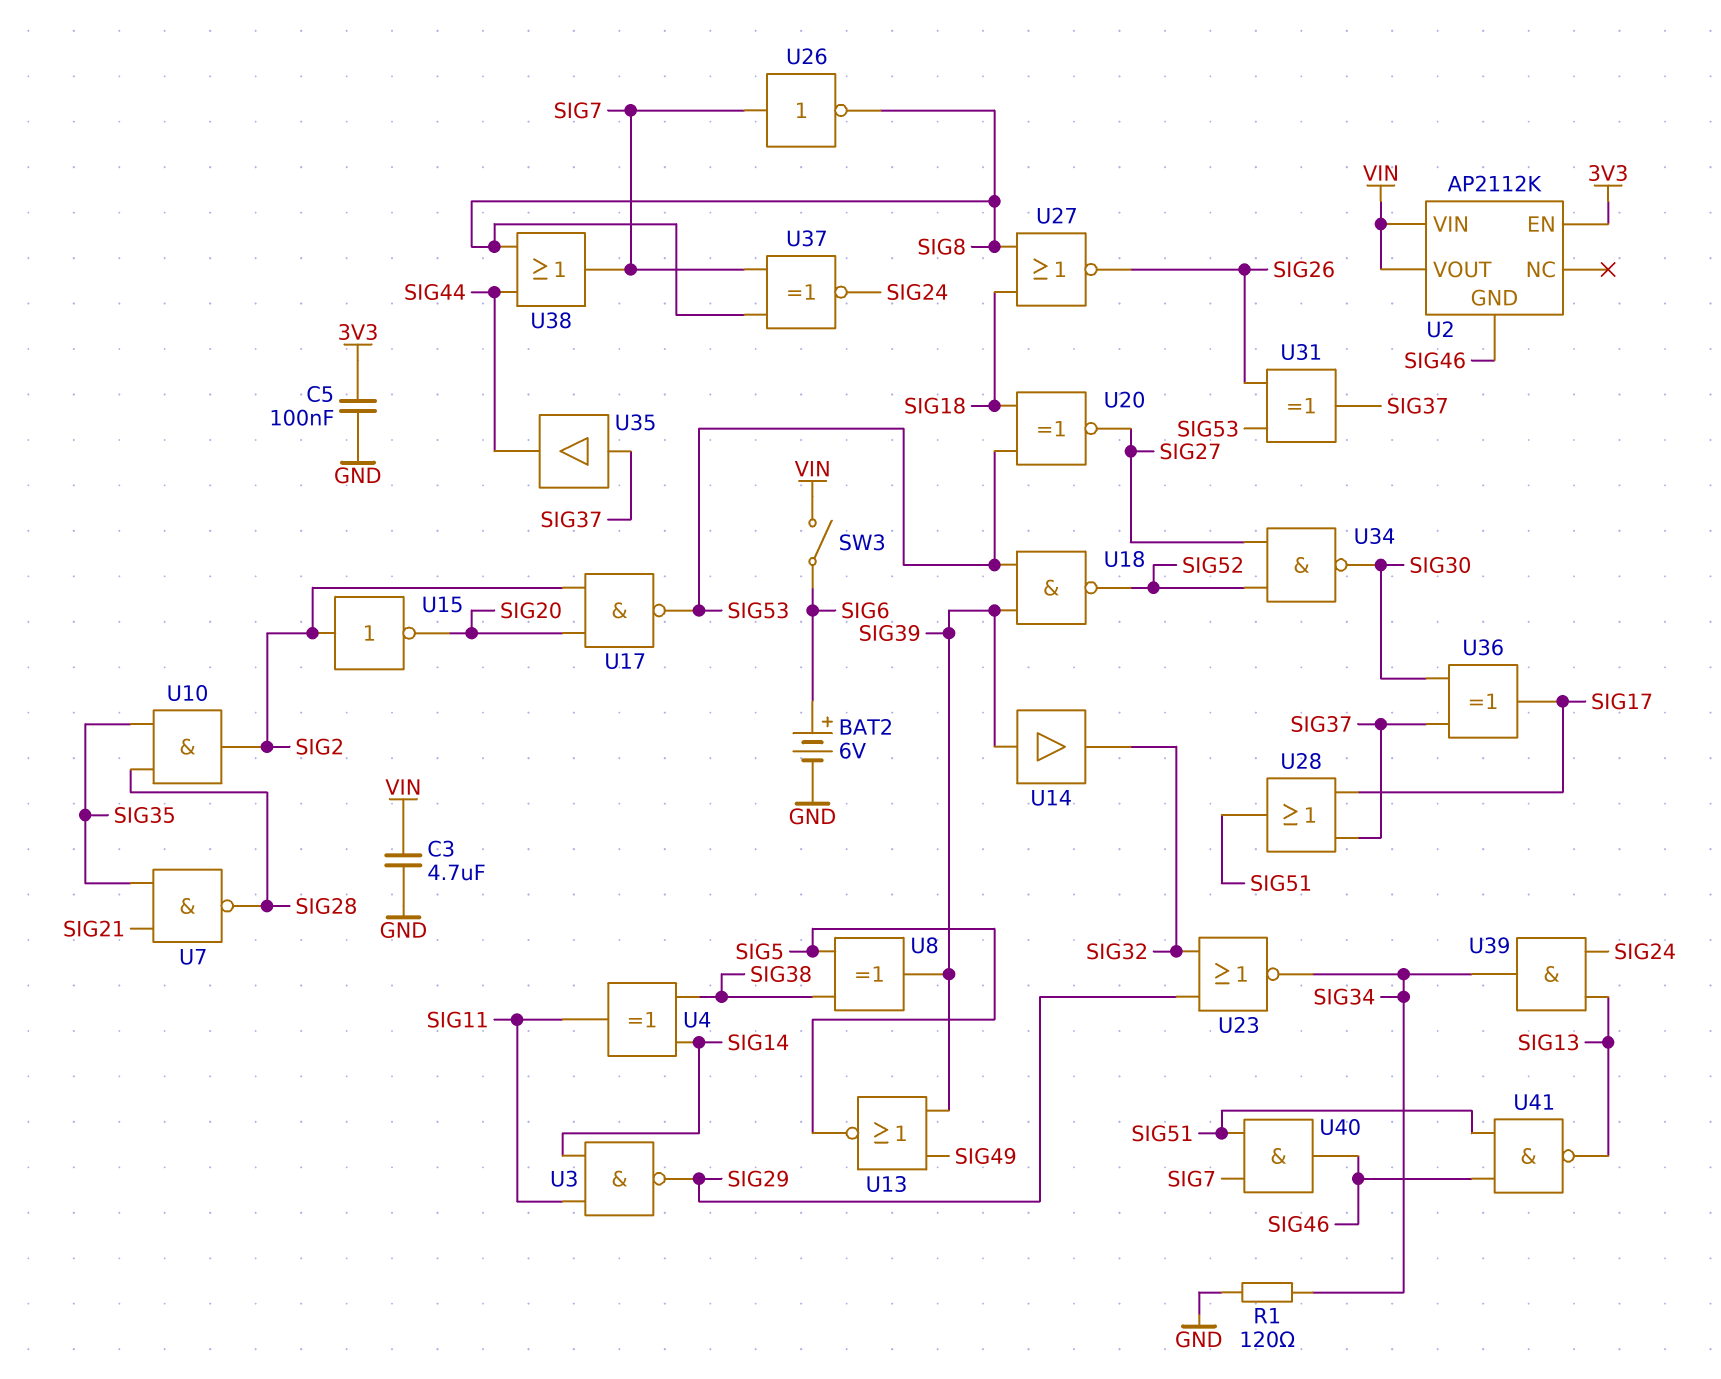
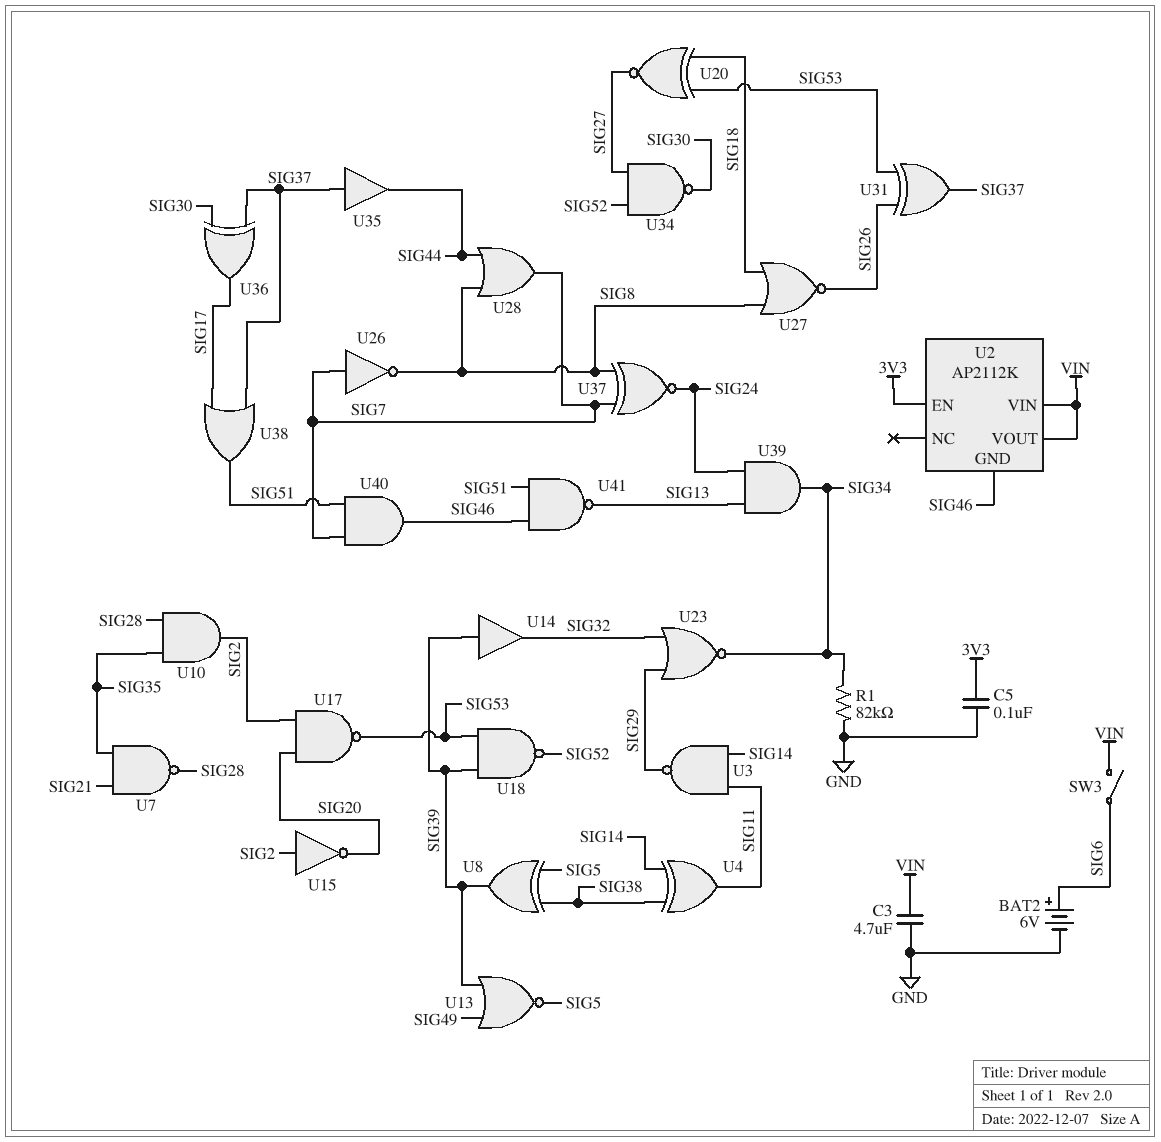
R1: 120 (GND, SIG34) -> 82k (GND, SIG34)
U28: OR (in SIG17, in SIG37, out SIG51) -> OR (in SIG8, in SIG44, out SIG7)
U38: OR (in SIG8, in SIG44, out SIG7) -> OR (in SIG17, in SIG37, out SIG51)

